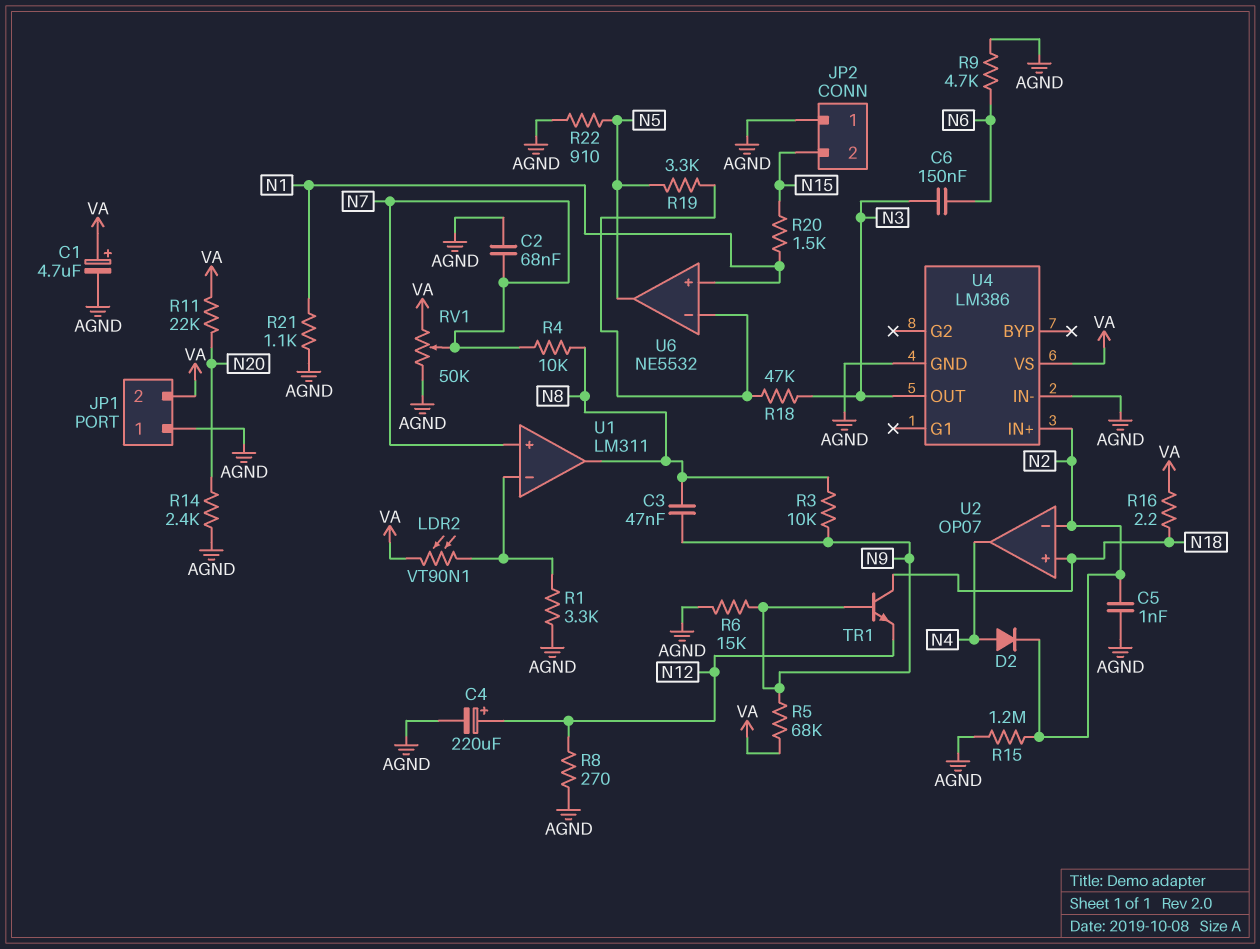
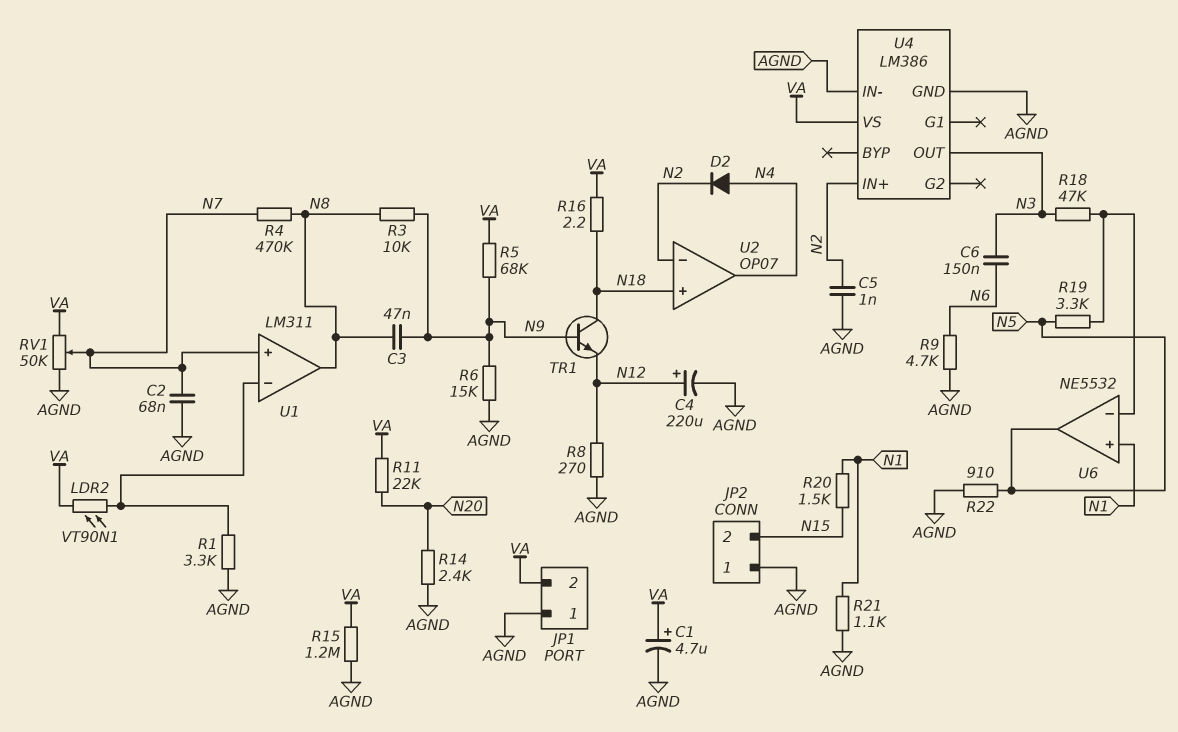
R4: 10k (N7, N8) -> 470k (N7, N8)
R15: 1.2M (AGND, N2) -> 1.2M (AGND, VA)

